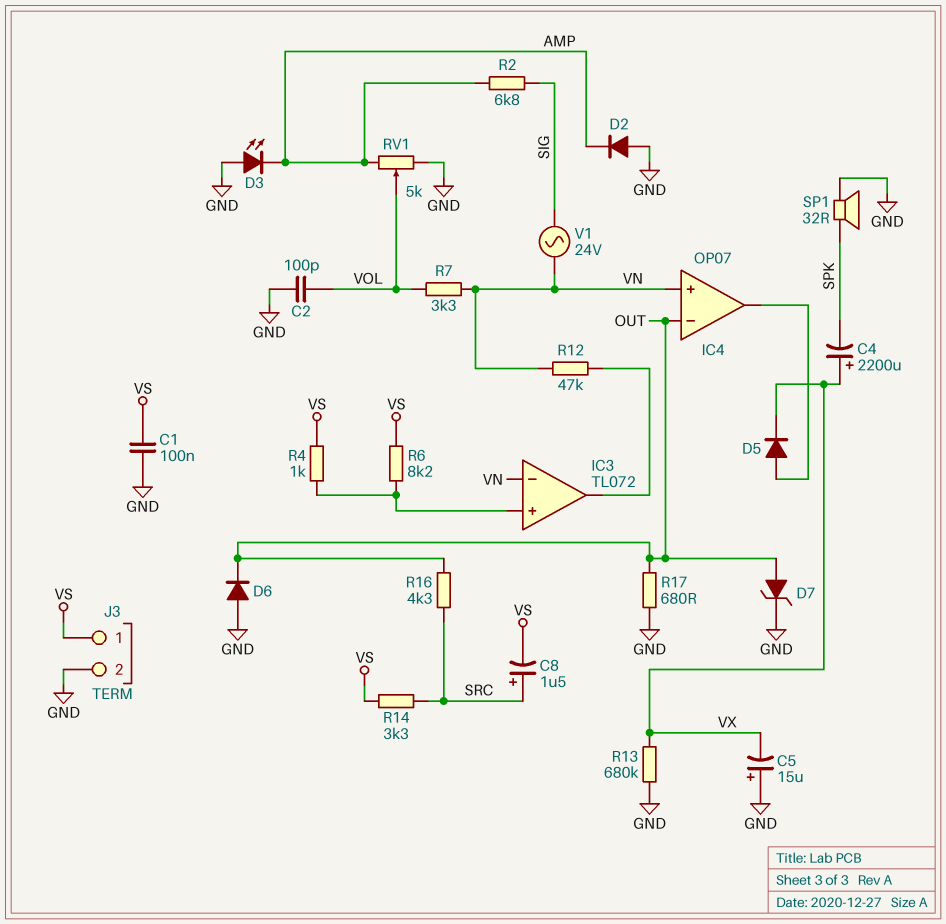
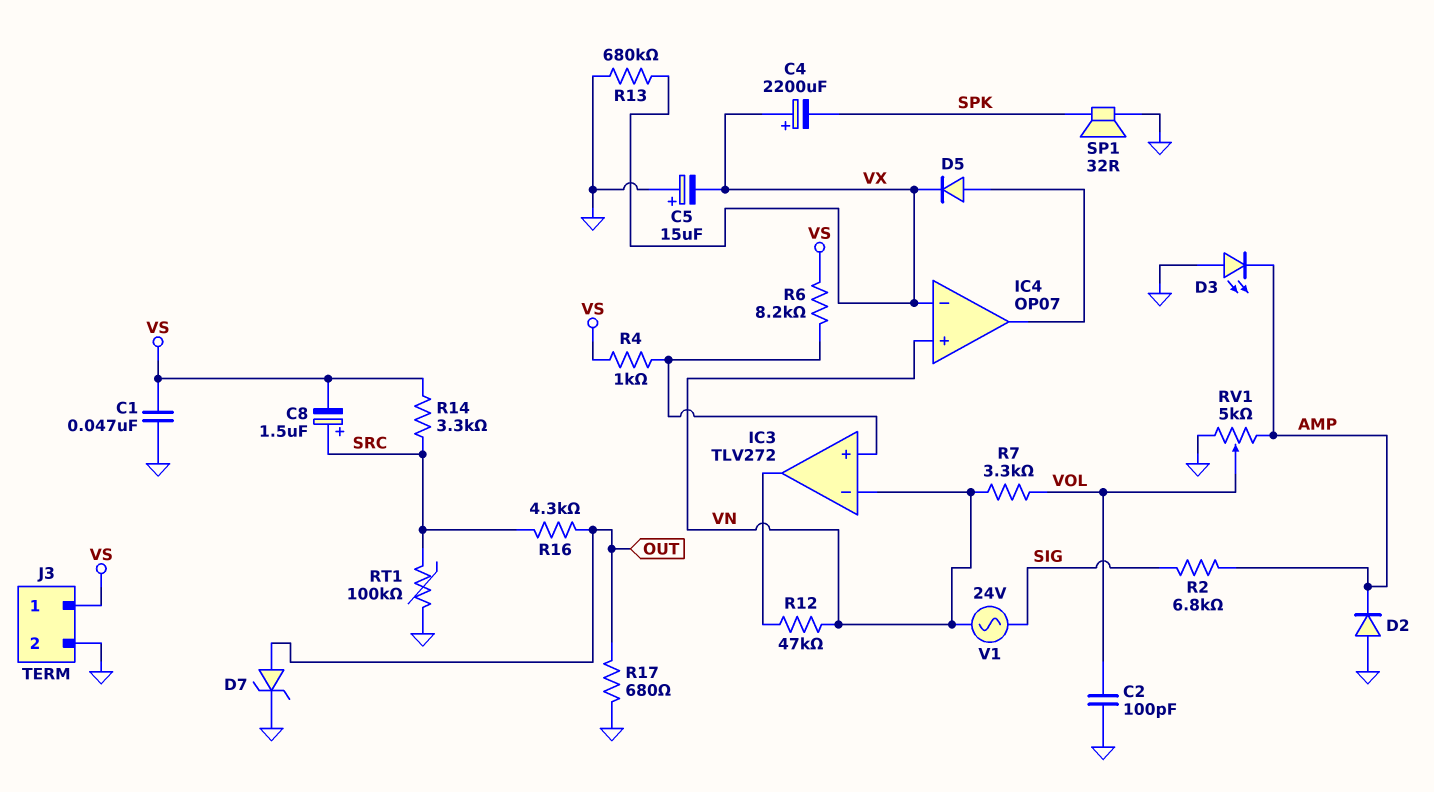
C1: 100nF (GND, VS) -> 47nF (GND, VS)
D6: diode (A GND, K OUT) -> none
IC3: TL072 -> TLV272
IC4 pin in-: OUT -> VX
RT1: none -> 100k (GND, SRC)

